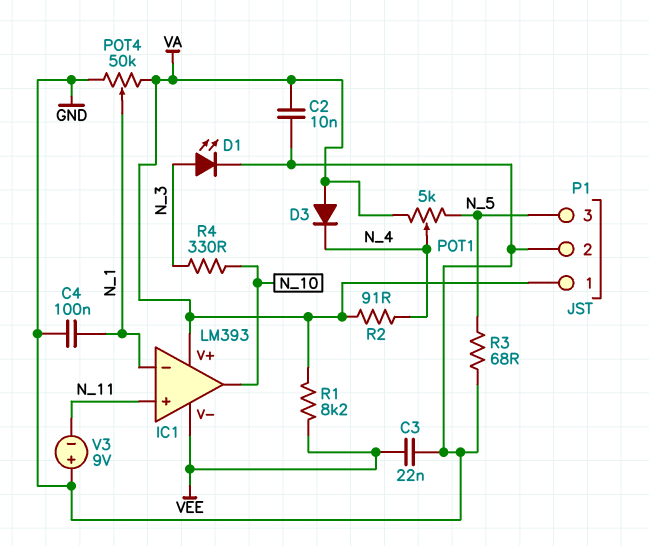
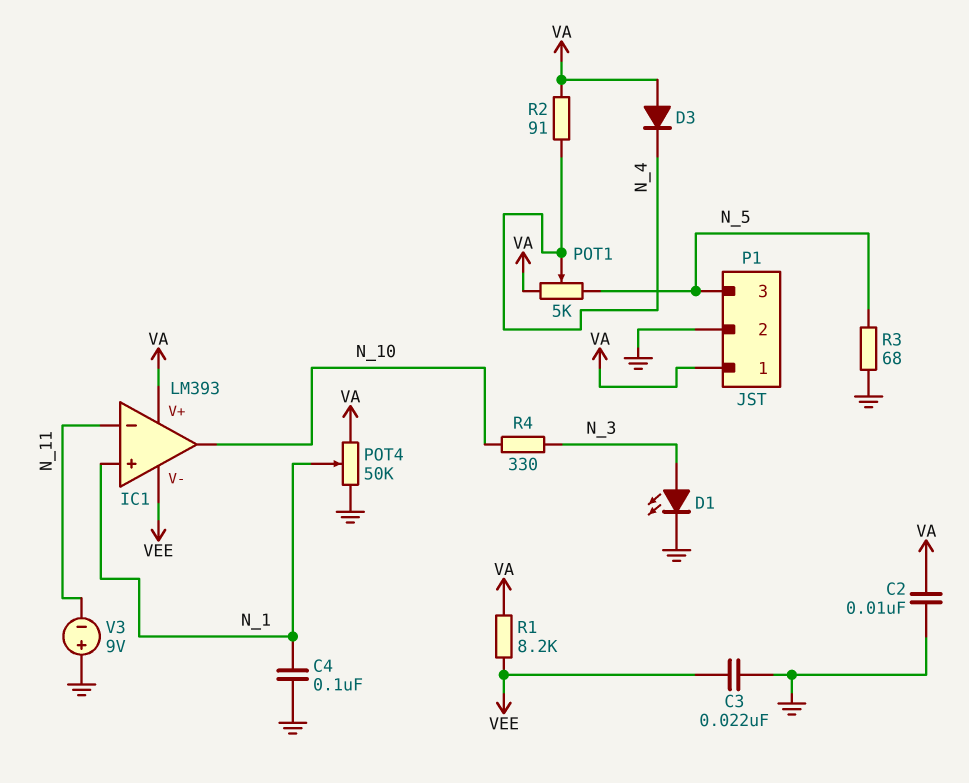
IC1 pin in+: N_11 -> N_1
IC1 pin in-: N_1 -> N_11

